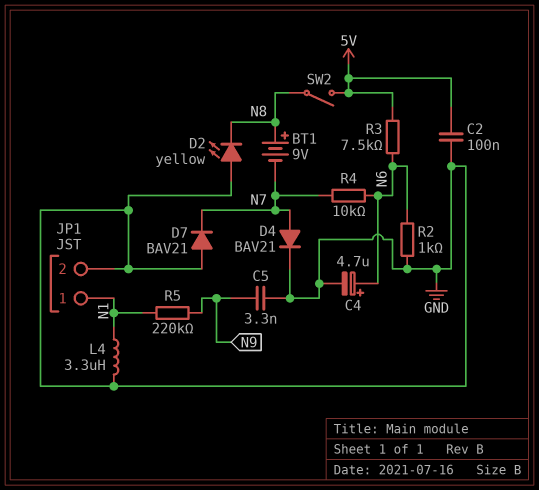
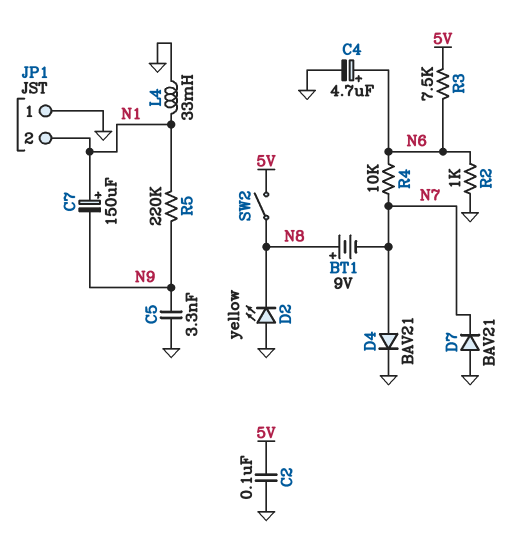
C7: none -> 150uF (plus N1, minus N9)
JP1 pin 1: N1 -> GND
JP1 pin 2: GND -> N1
L4: 3.3uH (GND, N1) -> 33mH (GND, N1)

